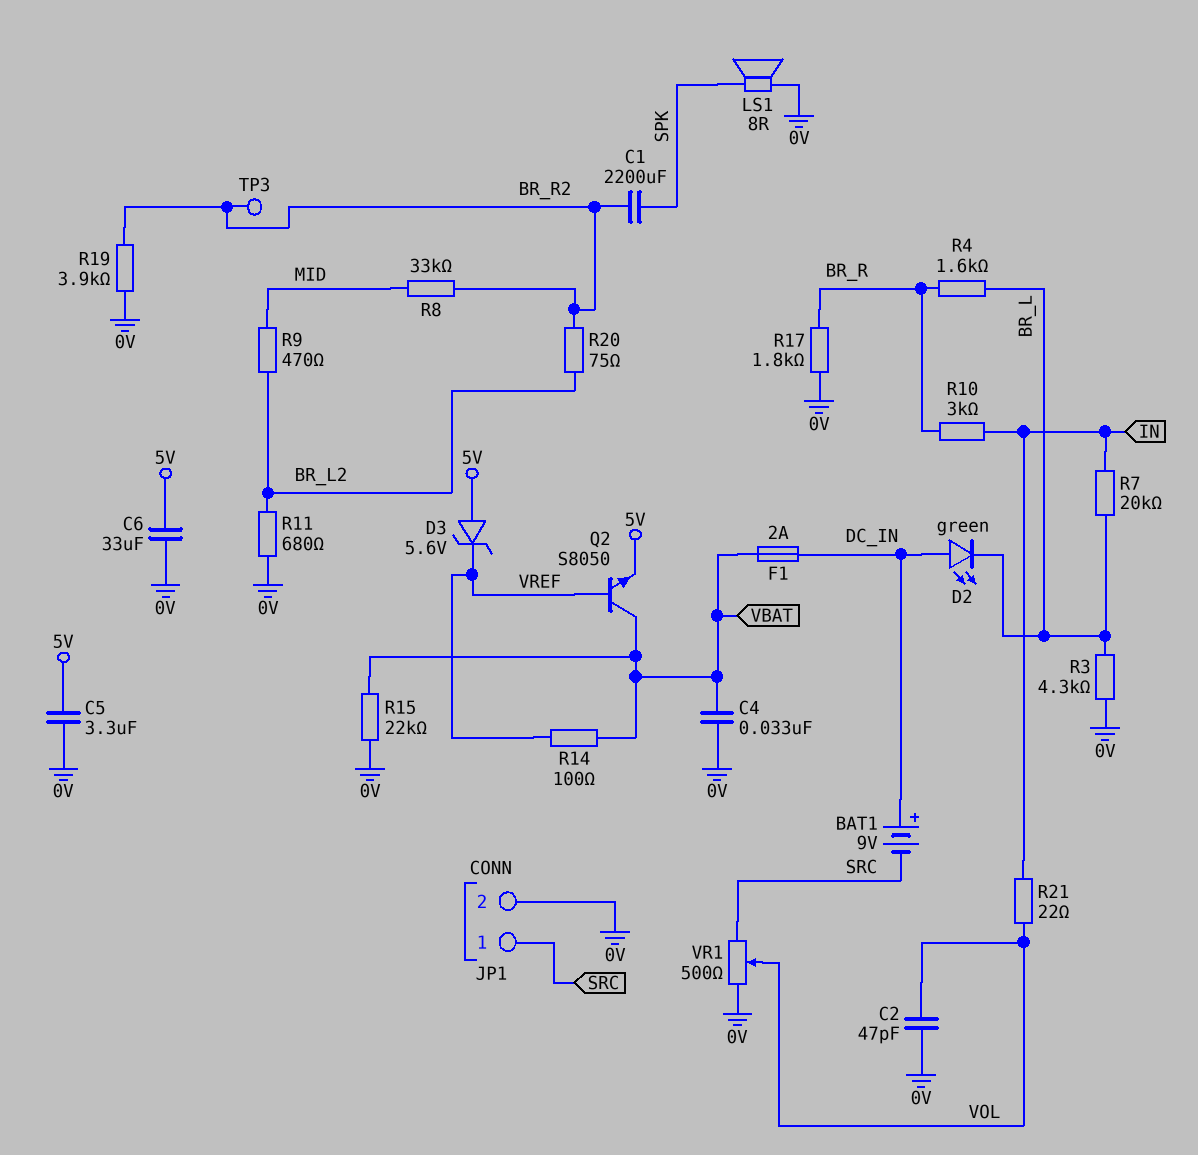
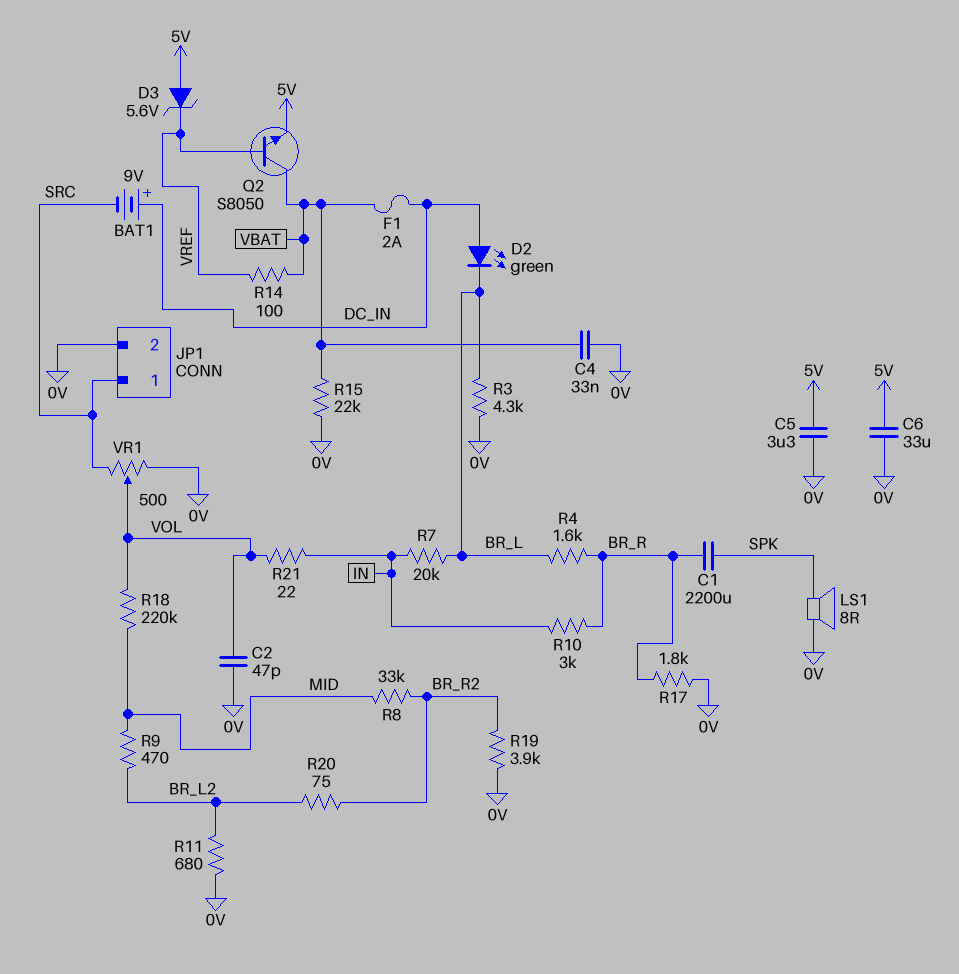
C1: 2200uF (BR_R2, SPK) -> 2200uF (BR_R, SPK)
R18: none -> 220k (MID, VOL)
TP3: test point (BR_R2) -> none

